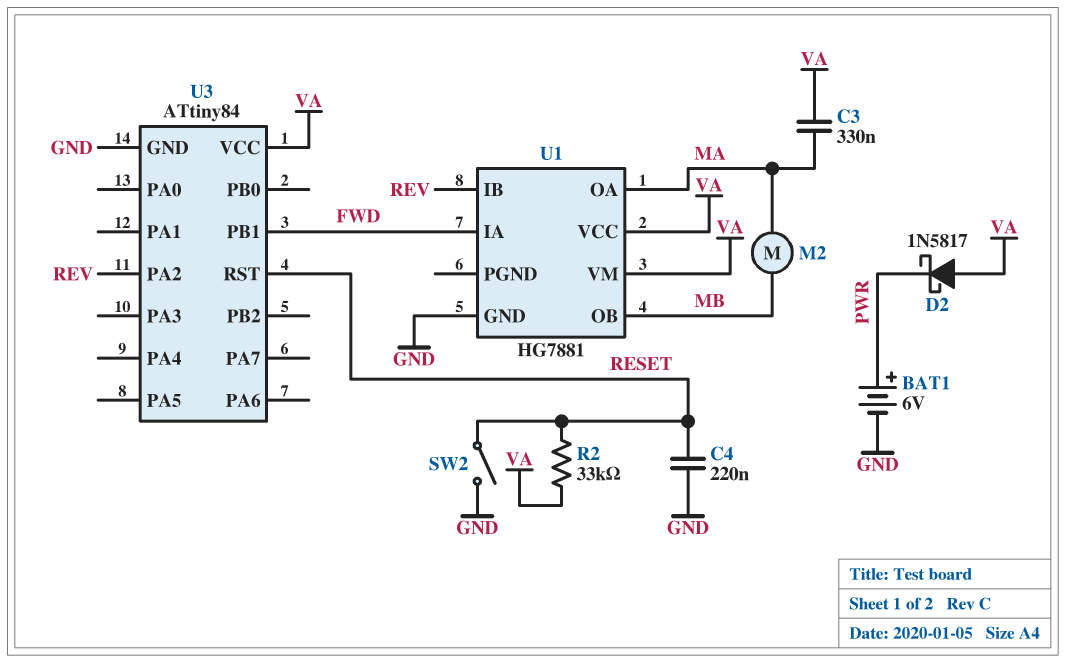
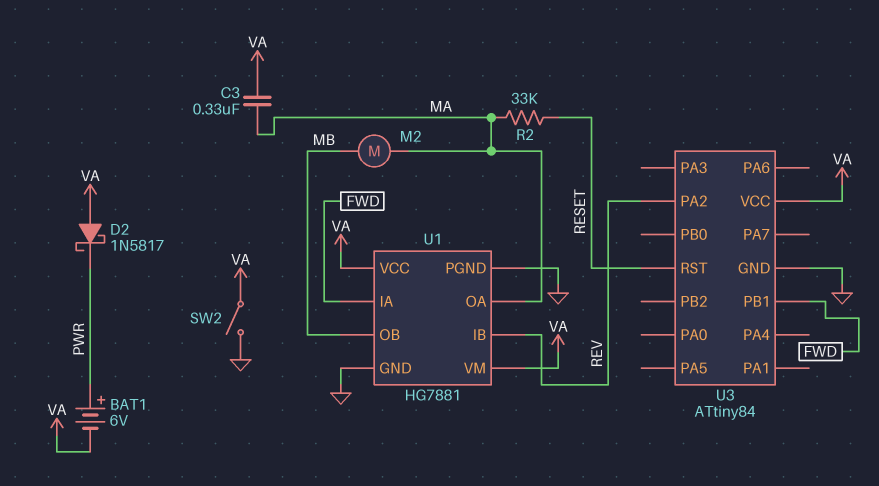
BAT1: 6V (plus PWR, minus GND) -> 6V (plus PWR, minus VA)
C4: 220nF (GND, RESET) -> none
R2: 33k (RESET, VA) -> 33k (MA, RESET)
SW2: switch (GND, RESET) -> switch (GND, VA)
U1 pin PGND: none -> GND

